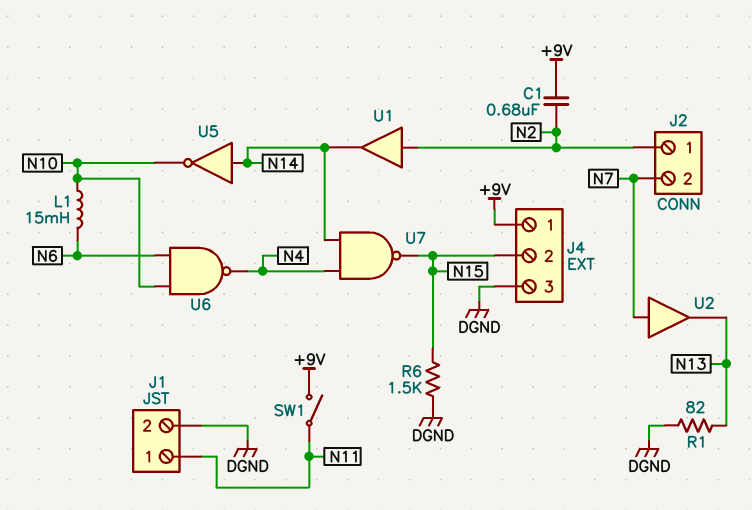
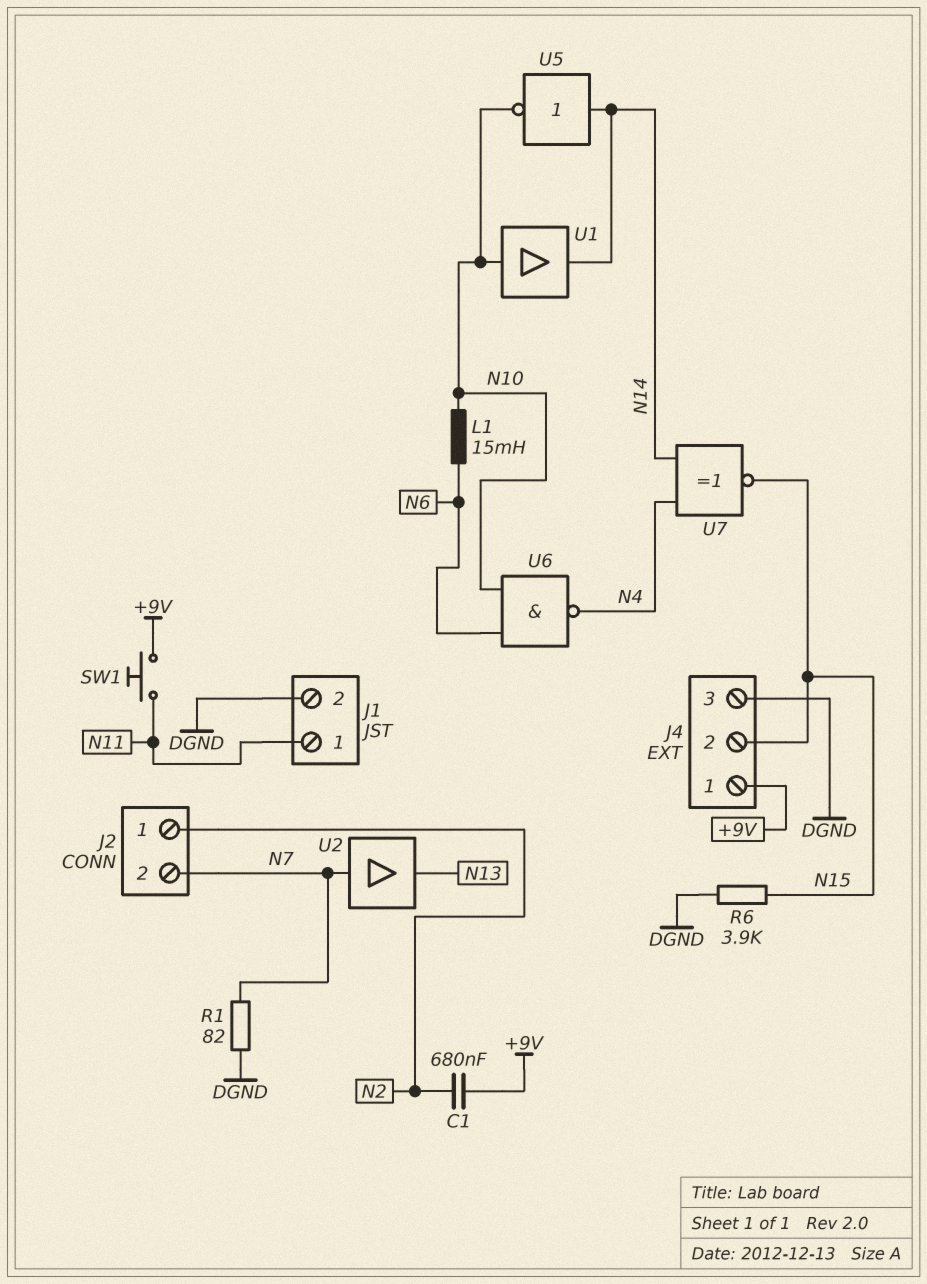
R1: 82 (DGND, N13) -> 82 (DGND, N7)
R6: 1.5k (DGND, N15) -> 3.9k (DGND, N15)
SW1: switch (+9V, N11) -> button (+9V, N11)
U1: buffer (in N2, out N14) -> buffer (in N10, out N14)
U7: NAND (in N4, in N14, out N15) -> XNOR (in N4, in N14, out N15)

